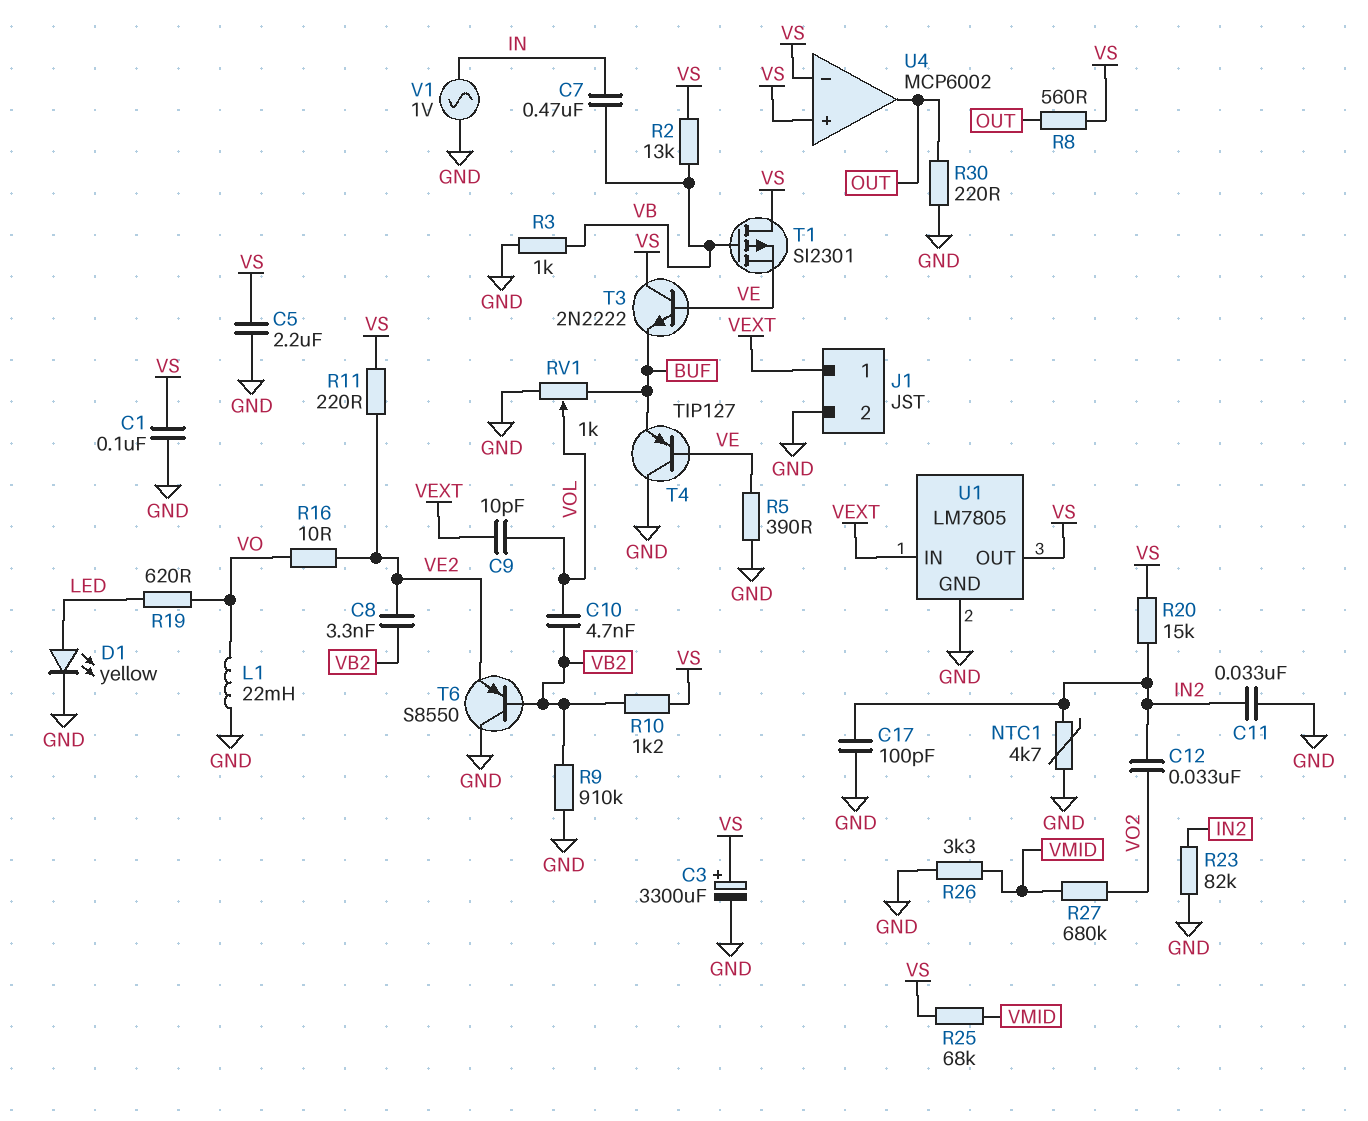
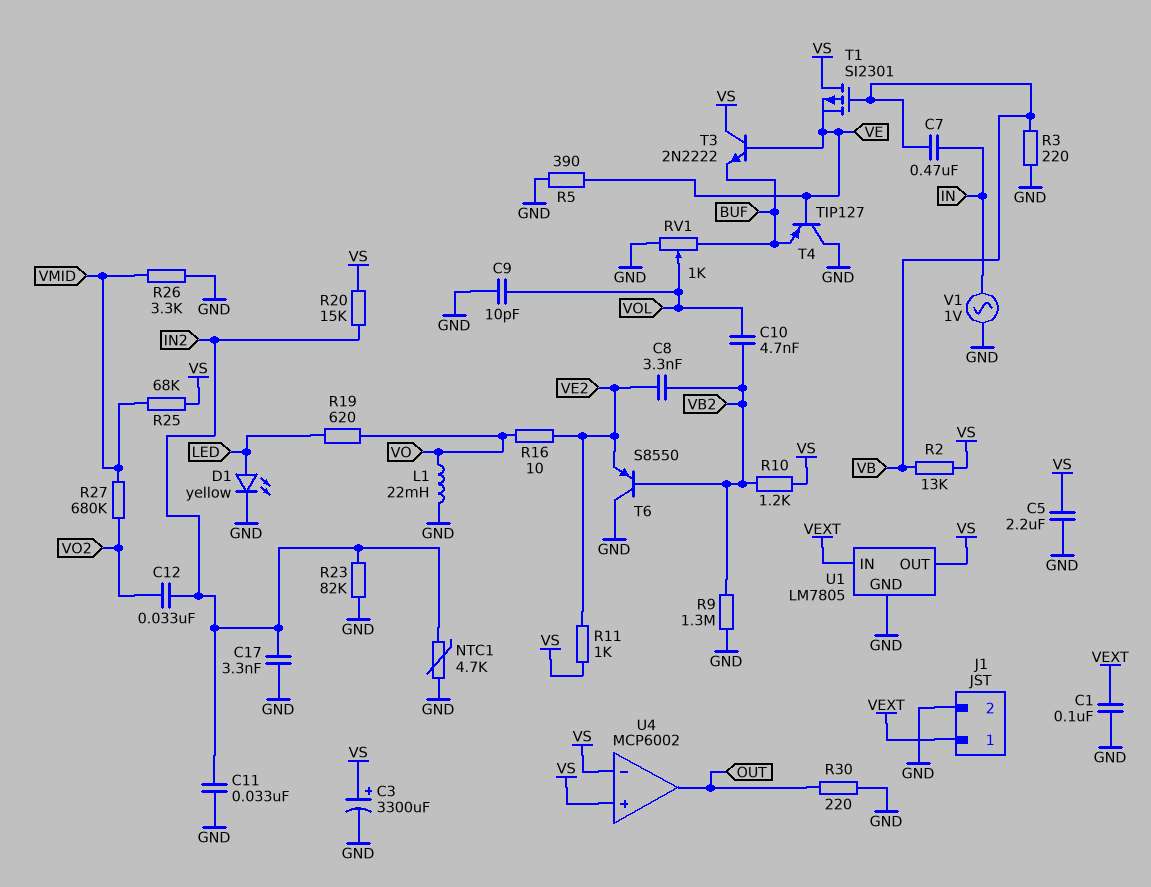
C1: 100nF (GND, VS) -> 100nF (GND, VEXT)
C9: 10pF (VEXT, VOL) -> 10pF (GND, VOL)
C17: 100pF (GND, IN2) -> 3.3nF (GND, IN2)
R3: 1k (GND, VB) -> 220 (GND, VB)
R8: 560 (OUT, VS) -> none
R9: 910k (GND, VB2) -> 1.3M (GND, VB2)
R11: 220 (VE2, VS) -> 1k (VE2, VS)

